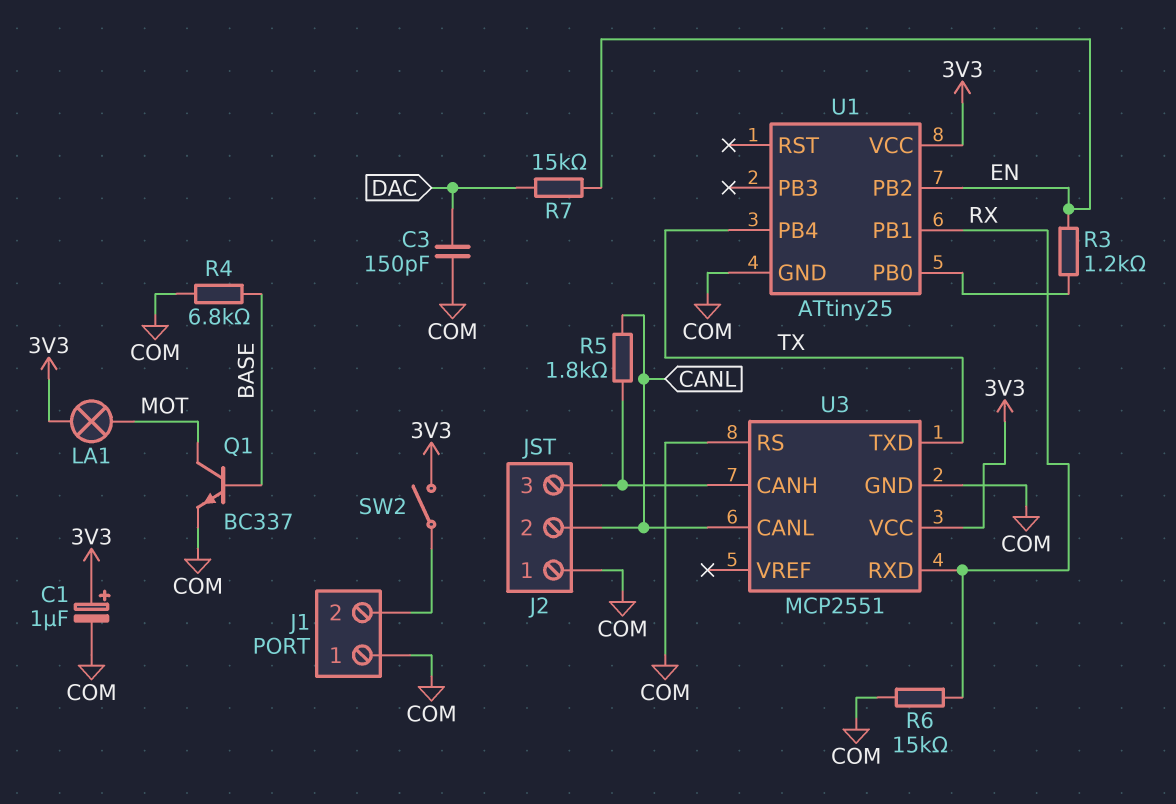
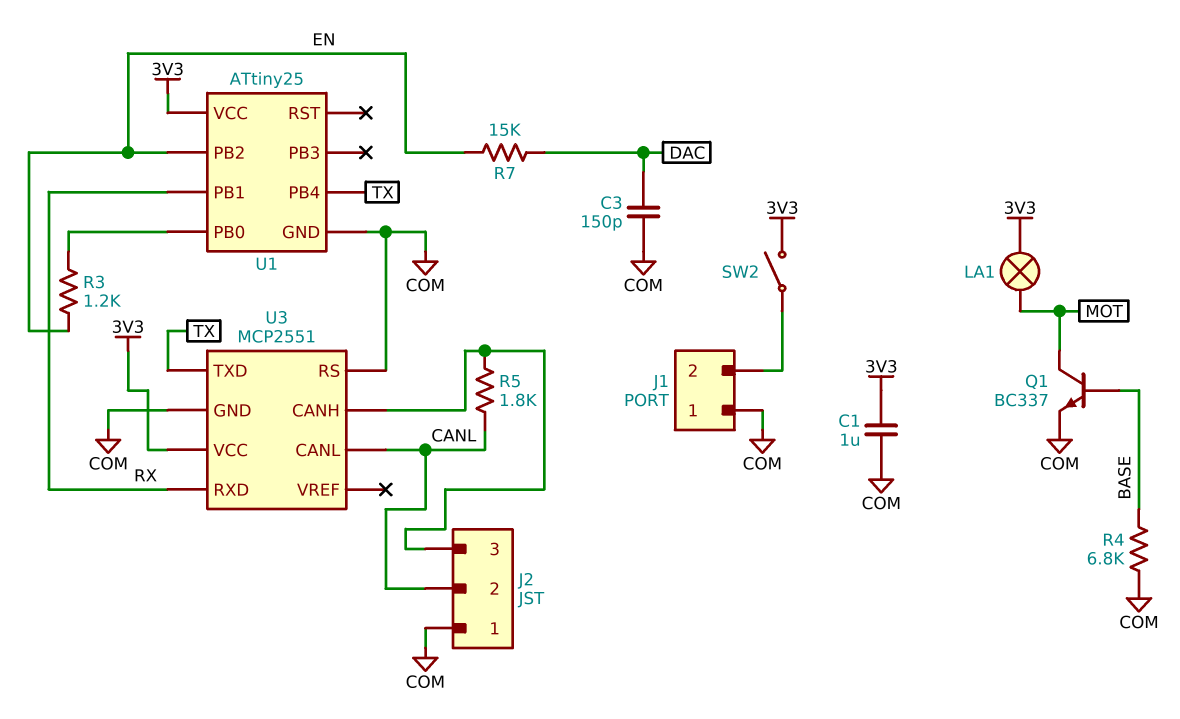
C1: 1uF (plus 3V3, minus COM) -> 1uF (3V3, COM)
R6: 15k (COM, RX) -> none

